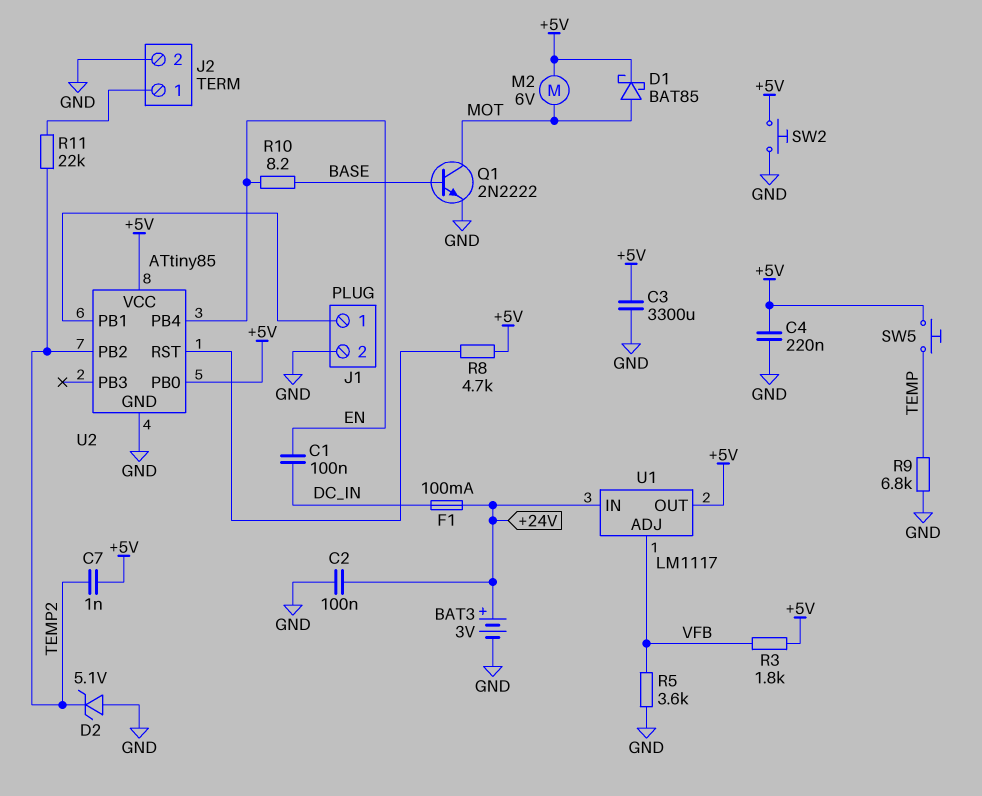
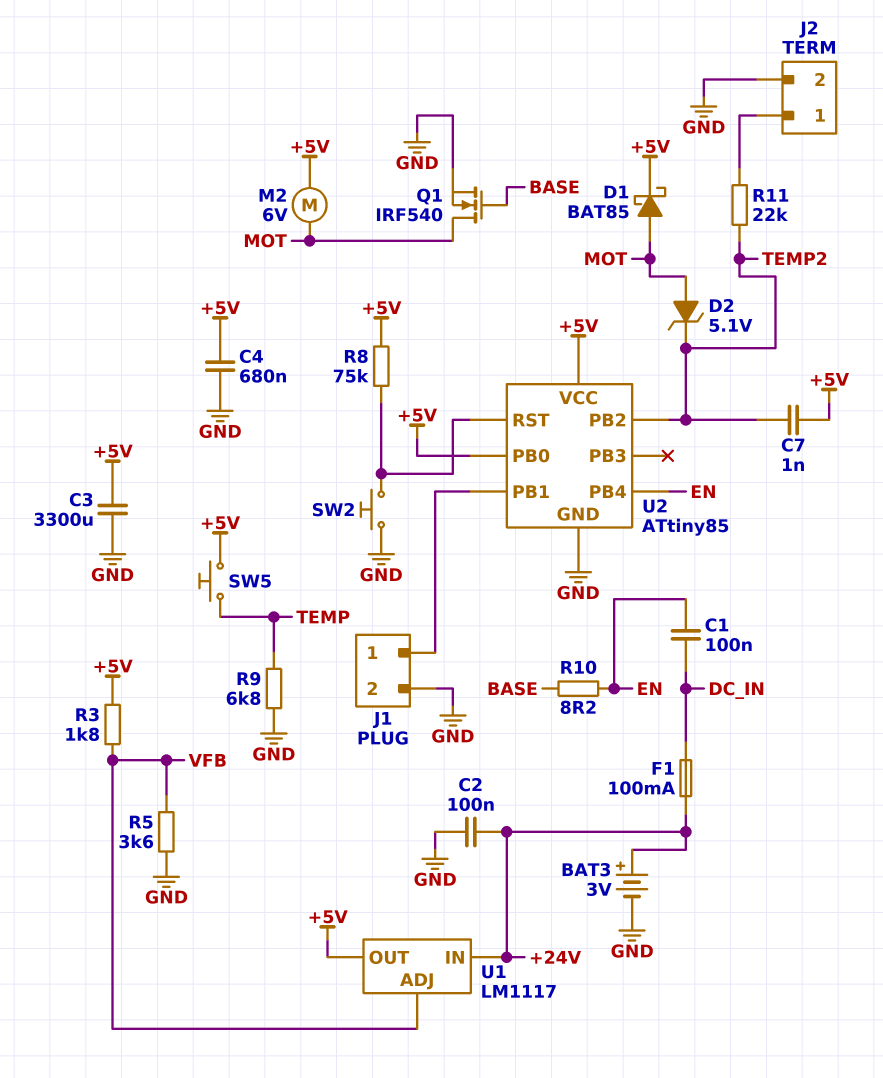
C4: 220nF (+5V, GND) -> 680nF (+5V, GND)
D2: zener 5.1V (A GND, K TEMP2) -> zener 5.1V (A MOT, K TEMP2)
Q1: NPN 2N2222 (B BASE, C MOT, E GND) -> NMOS IRF540 (G BASE, D MOT, S GND)
R8: 4.7k (+5V, U2/RST) -> 75k (+5V, U2/RST)
SW2: button (+5V, GND) -> button (GND, U2/RST)

